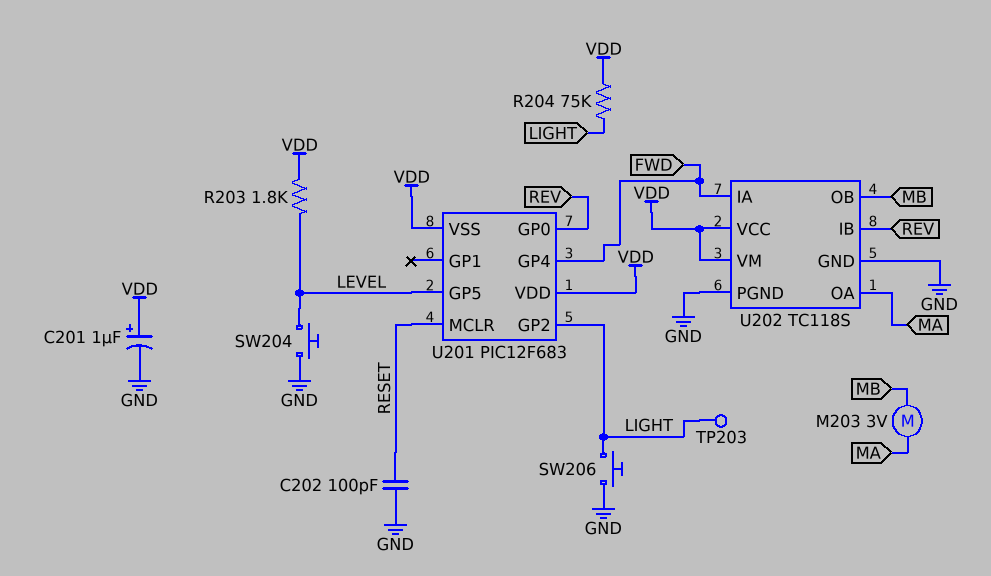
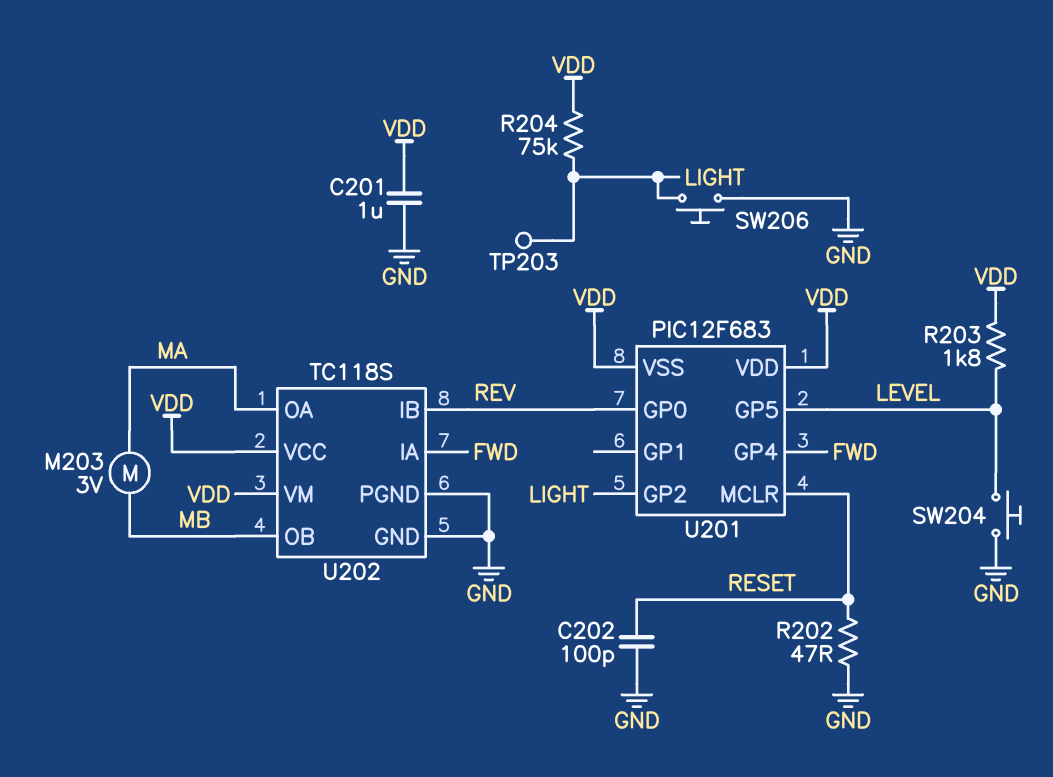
C201: 1uF (plus VDD, minus GND) -> 1uF (GND, VDD)
R202: none -> 47 (GND, RESET)

